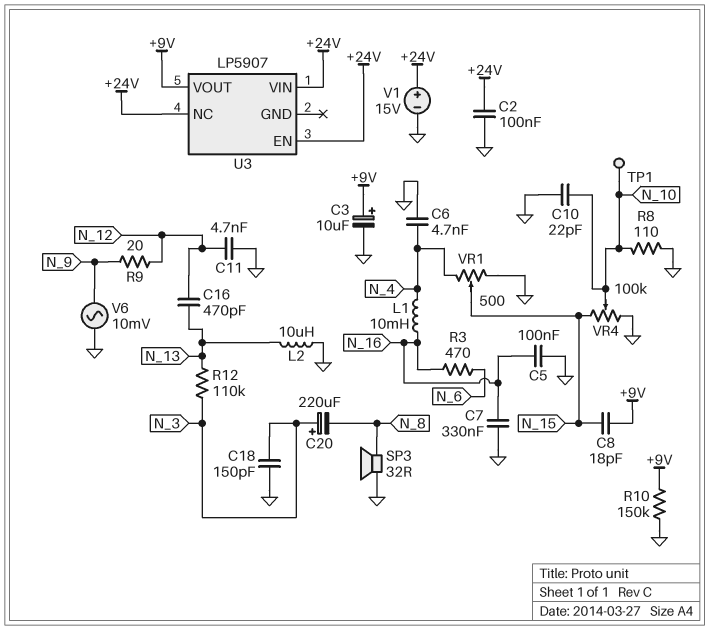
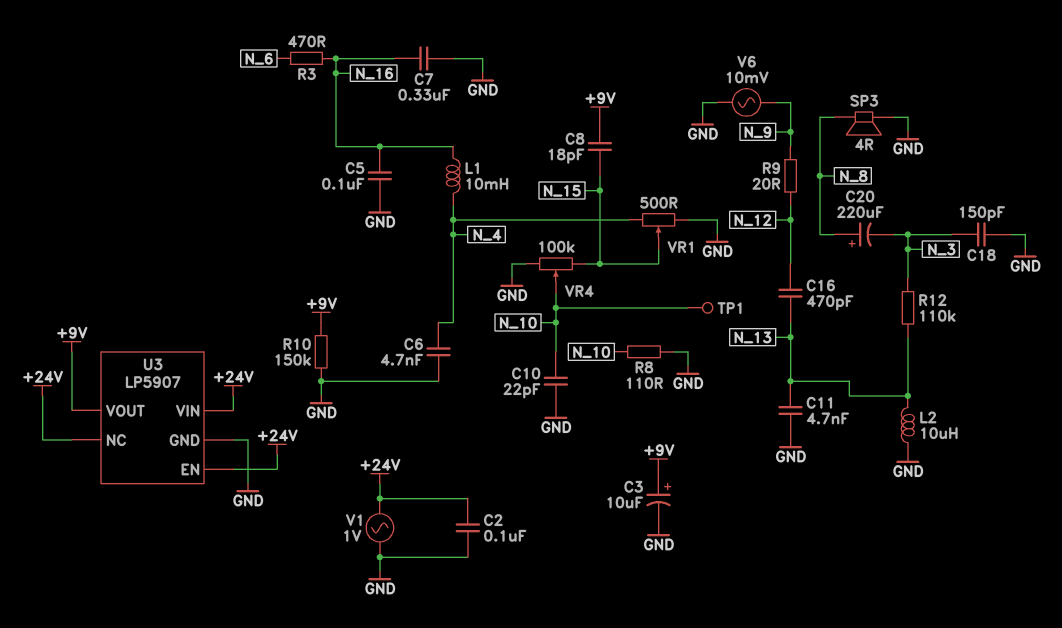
C11: 4.7nF (GND, N_12) -> 4.7nF (GND, N_13)
C20: 220uF (plus N_3, minus N_8) -> 220uF (plus N_8, minus N_3)
SP3: speaker 32R (GND, N_8) -> speaker 4R (GND, N_8)
U3 pin GND: none -> GND
V1: 15V (plus +24V, minus GND) -> AC 1V (+24V, GND)

